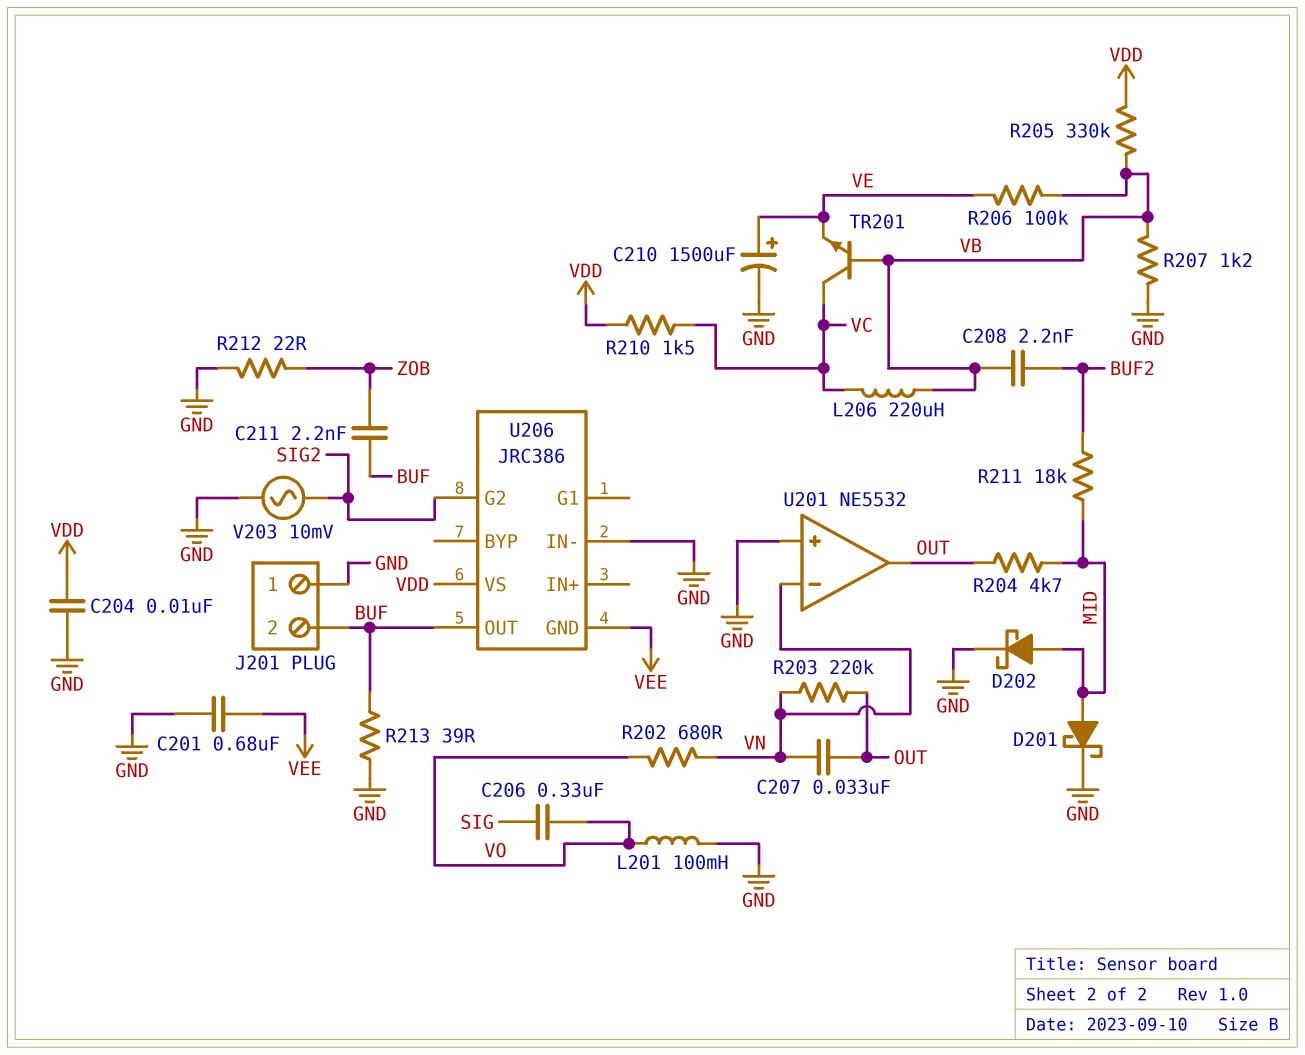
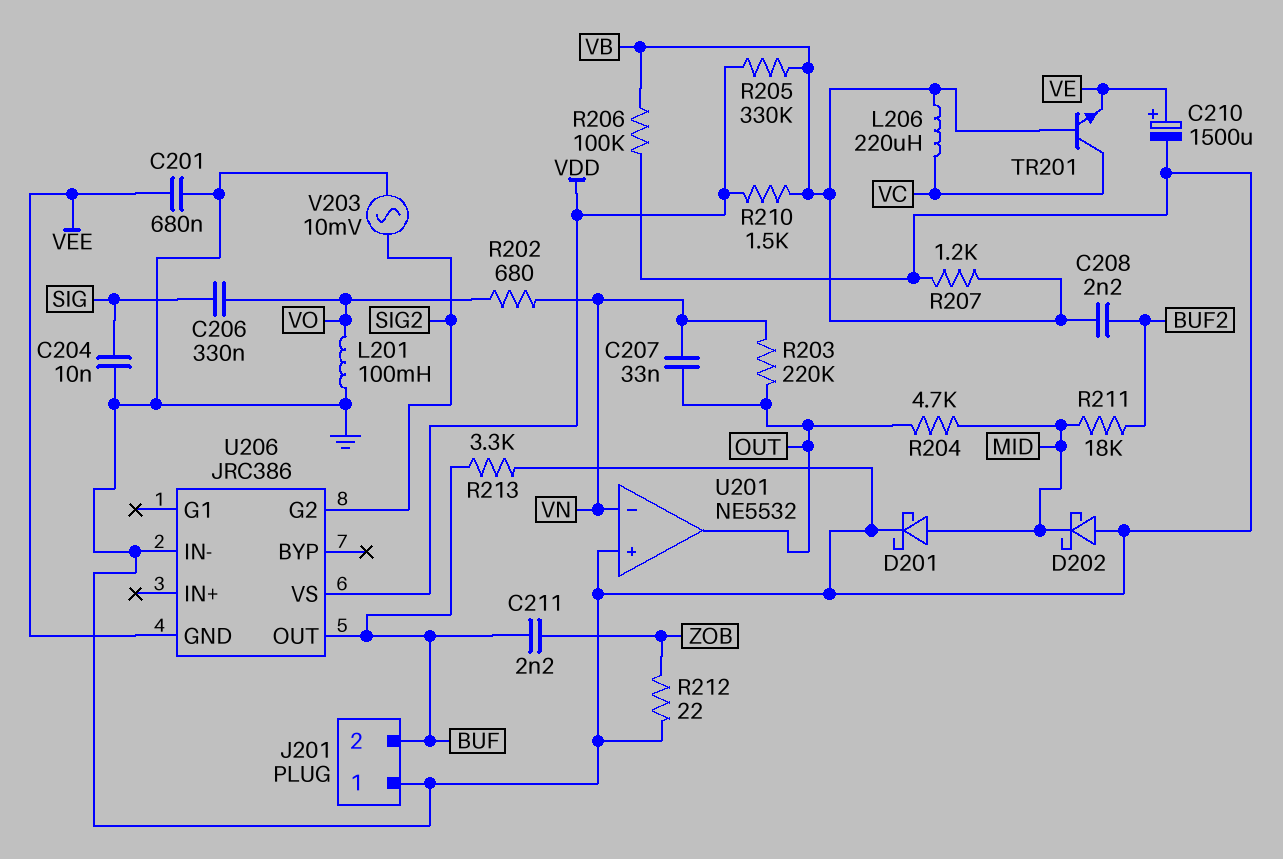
C204: 10nF (GND, VDD) -> 10nF (GND, SIG)
D202: schottky (A MID, K GND) -> schottky (A GND, K MID)
R206: 100k (VB, VE) -> 100k (GND, VB)
R210: 1.5k (VC, VDD) -> 1.5k (VB, VDD)
R213: 39 (BUF, GND) -> 3.3k (BUF, GND)

